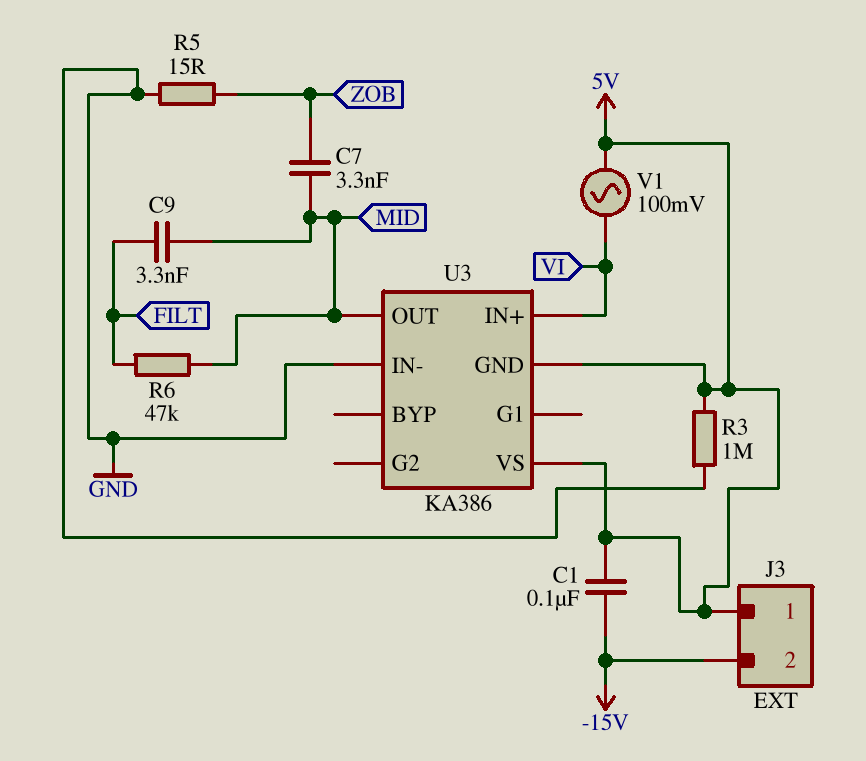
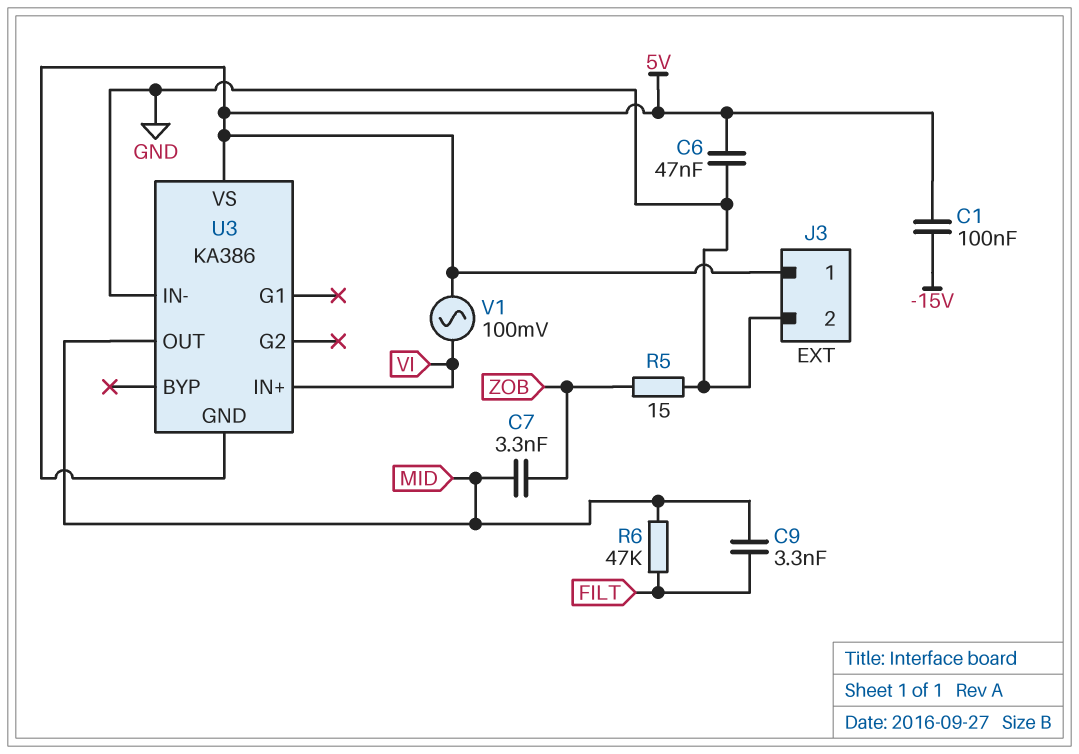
C6: none -> 47nF (5V, GND)
J3 pin 2: -15V -> GND
R3: 1M (5V, GND) -> none

